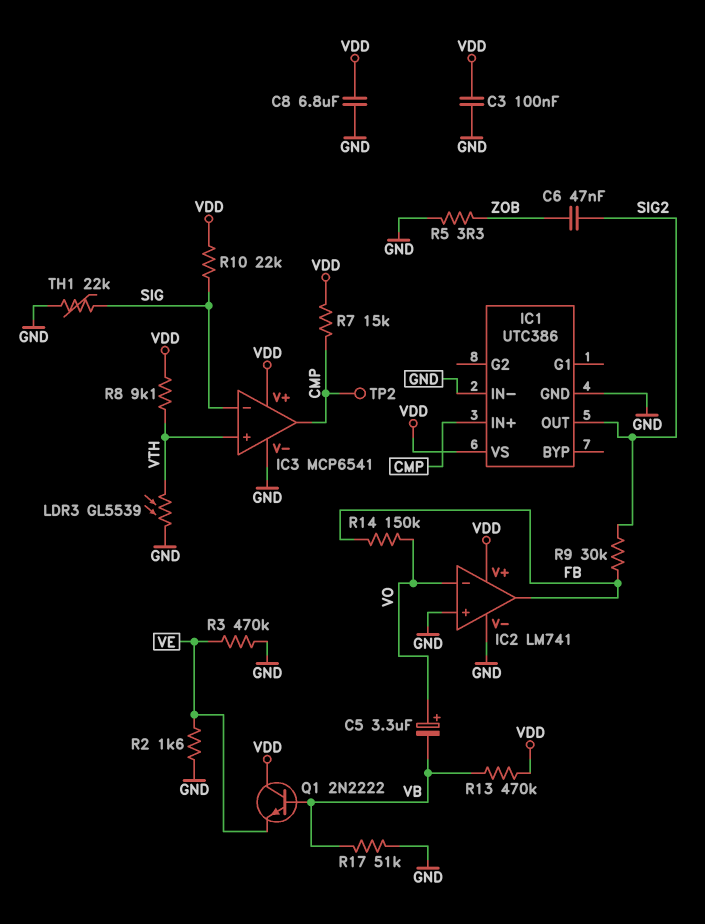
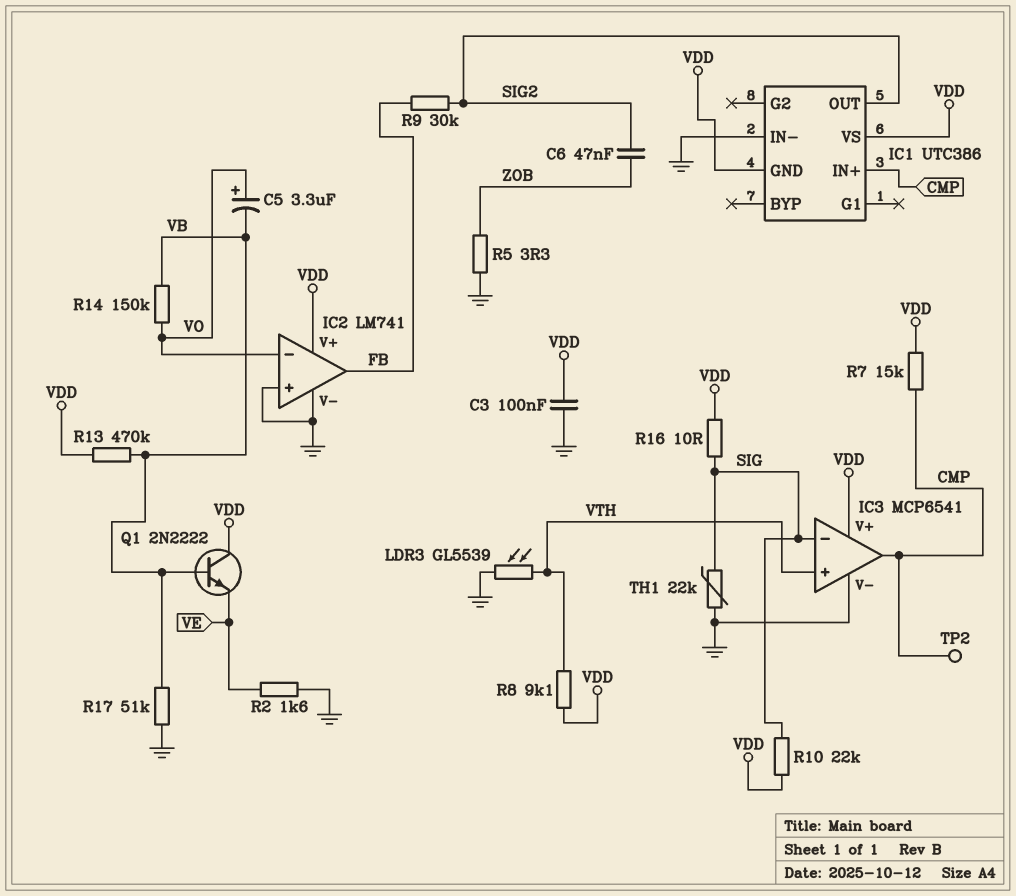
C8: 6.8uF (GND, VDD) -> none
IC1 pin GND: GND -> VDD
R3: 470k (GND, VE) -> none
R14: 150k (FB, VO) -> 150k (VB, VO)
R16: none -> 10 (SIG, VDD)

